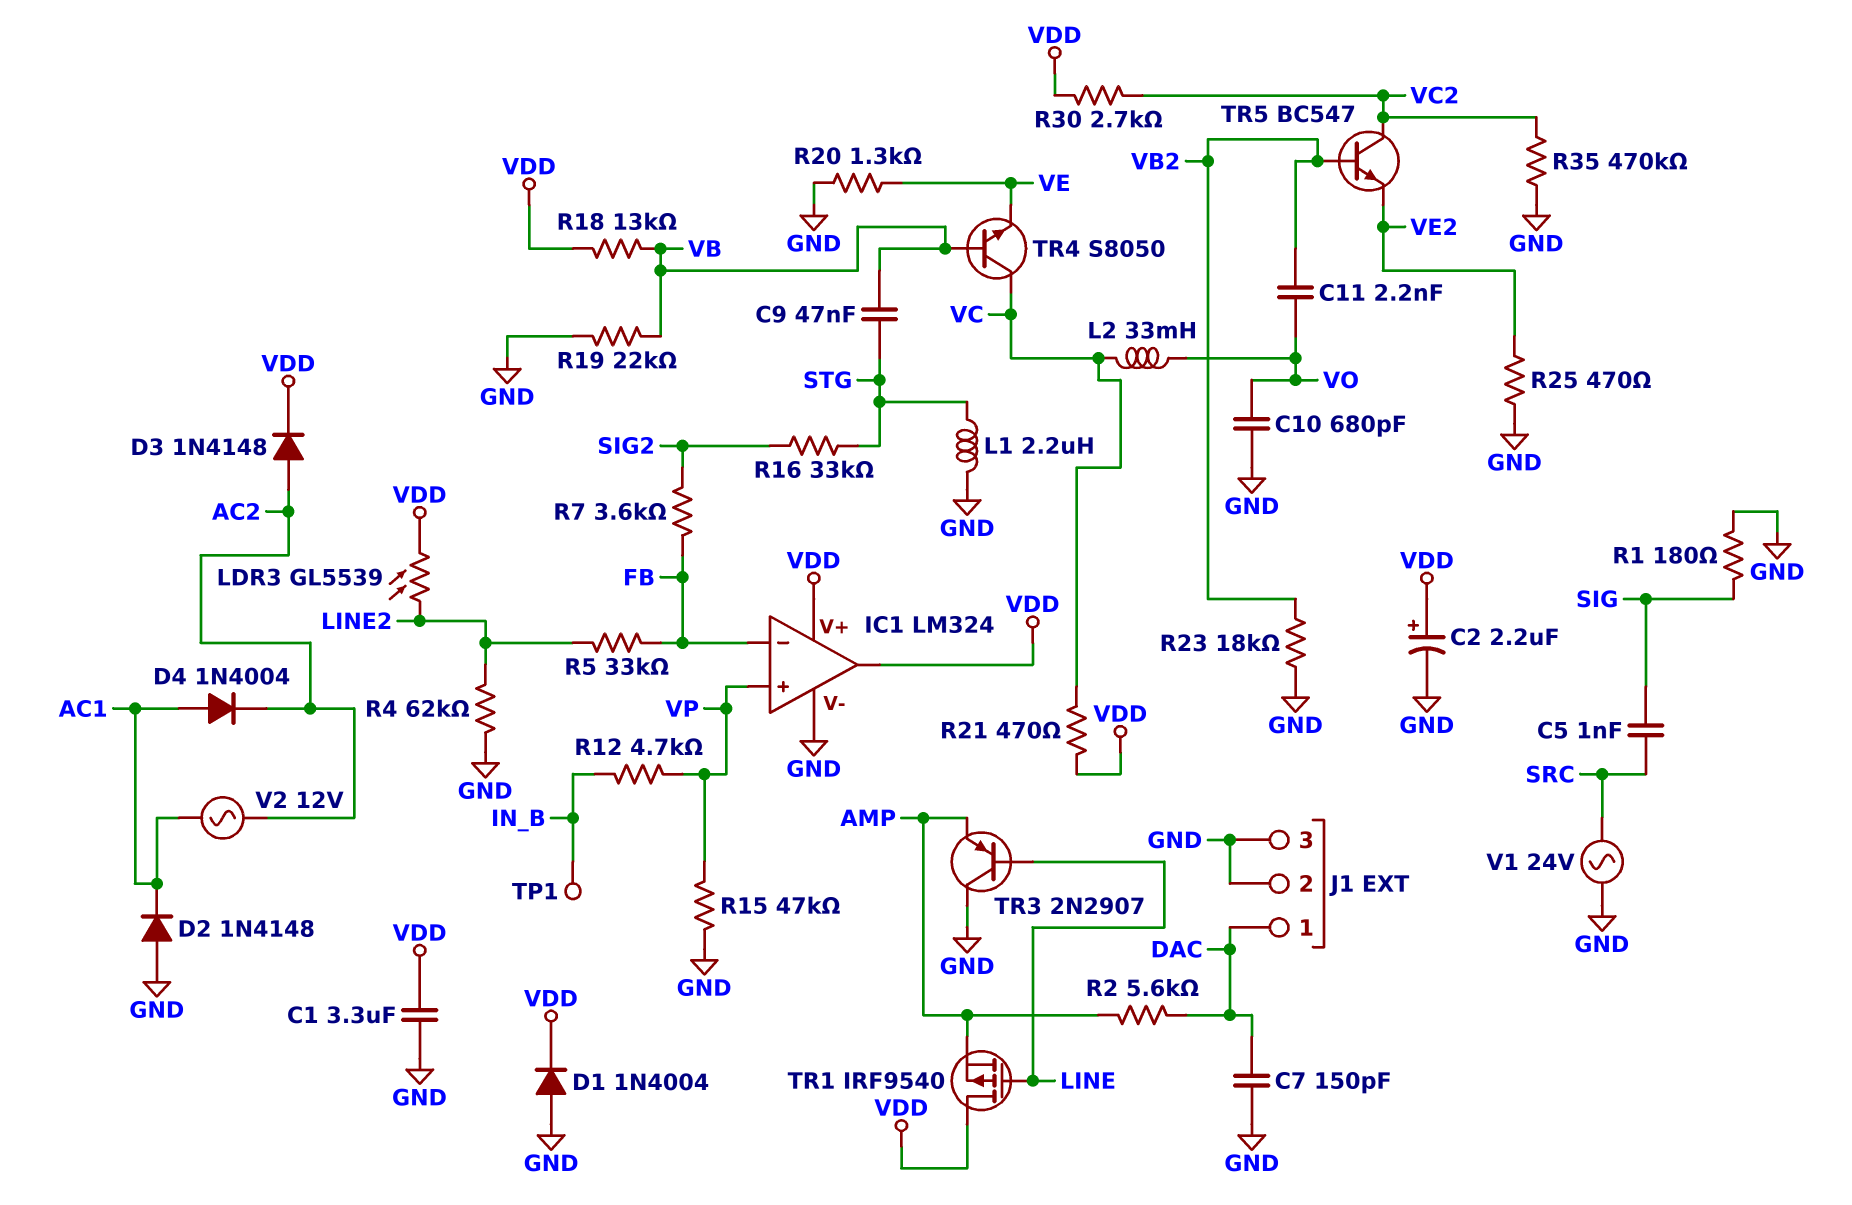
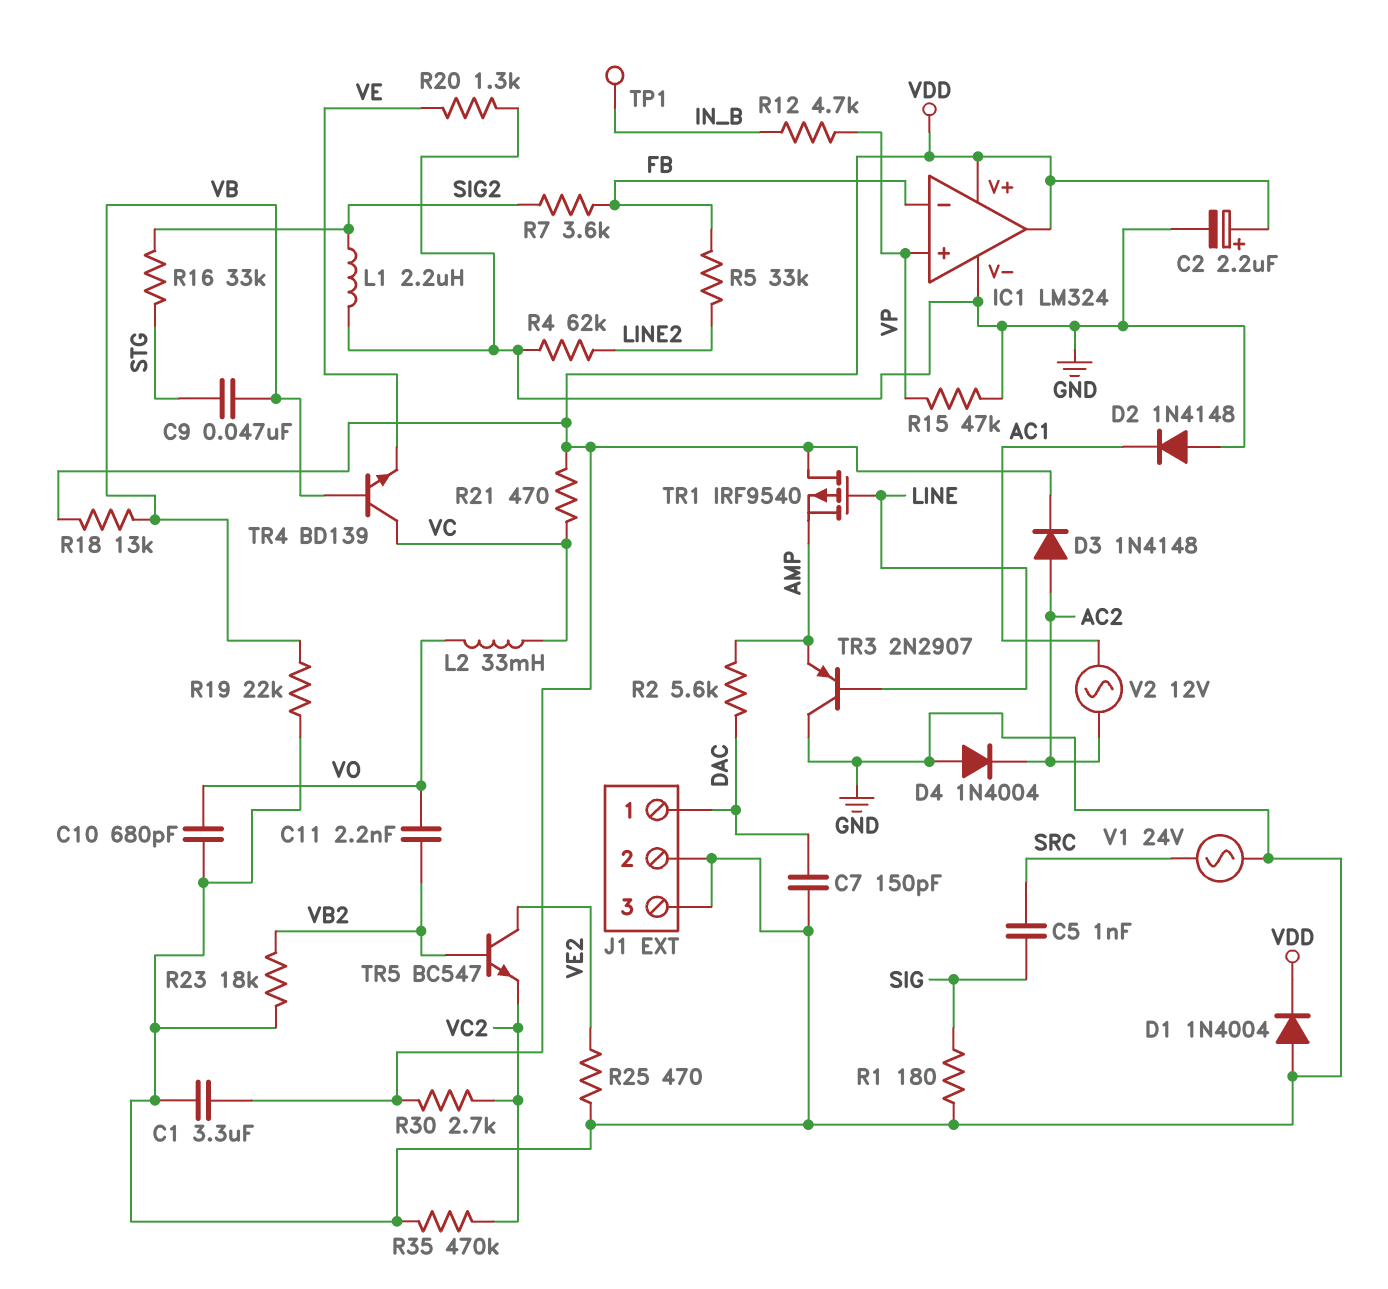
D4: diode 1N4004 (A AC1, K AC2) -> diode 1N4004 (A GND, K AC2)
L1: 2.2uH (GND, STG) -> 2.2uH (GND, SIG2)
LDR3: GL5539 (LINE2, VDD) -> none
TR4: NPN S8050 (B VB, C VC, E VE) -> NPN BD139 (B VB, C VC, E VE)
TR5: NPN BC547 (B VB2, C VC2, E VE2) -> NPN BC547 (B VB2, C VE2, E VC2)

